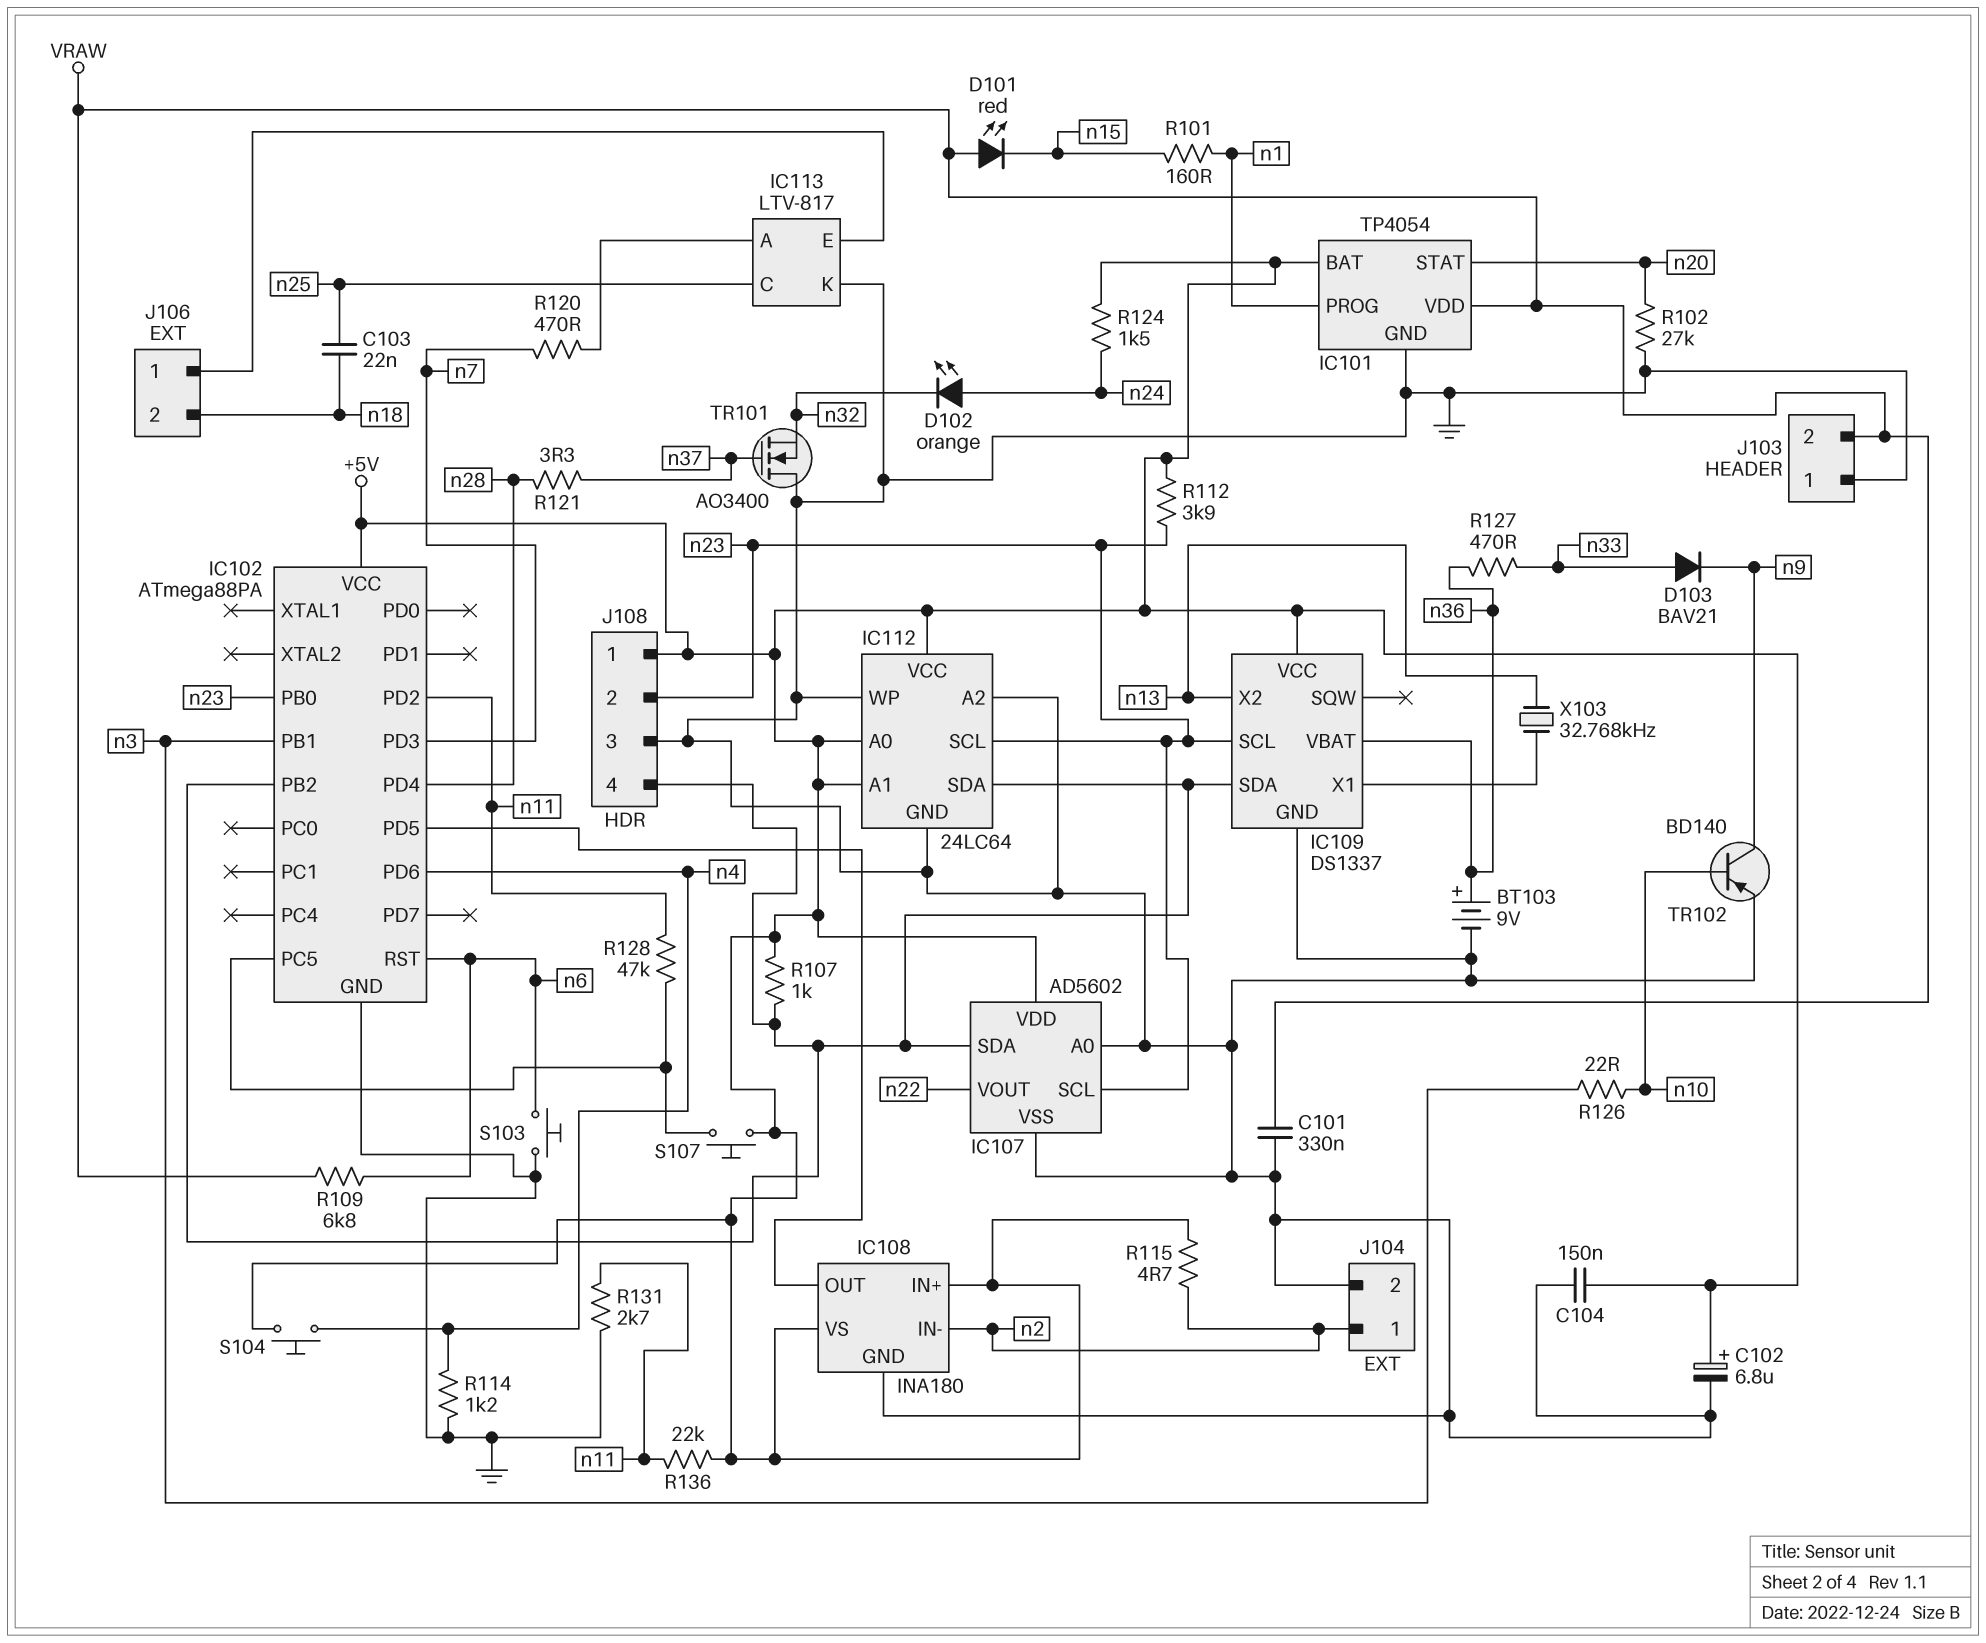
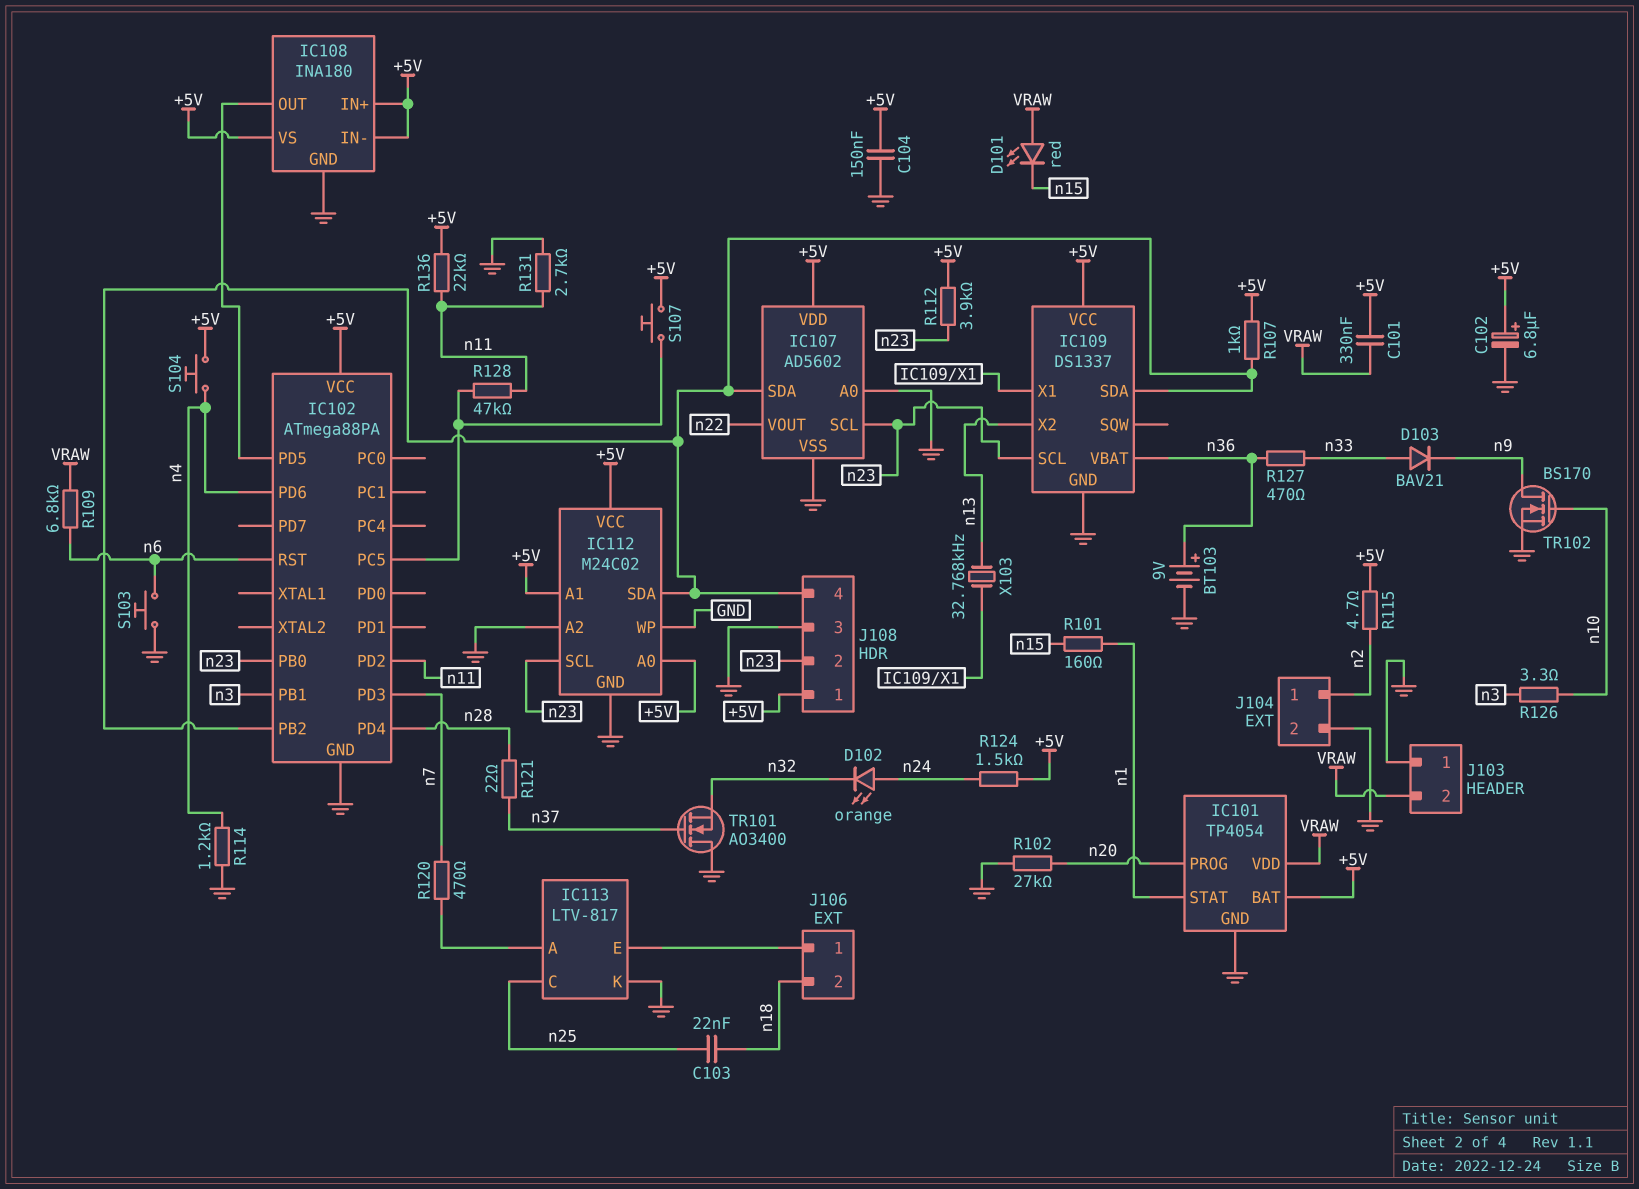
C101: 330nF (GND, VRAW) -> 330nF (+5V, VRAW)
IC101 pin PROG: n1 -> n20
IC101 pin STAT: n20 -> n1
IC108 pin IN-: n2 -> +5V
IC112: 24LC64 -> M24C02
R121: 3.3 (n28, n37) -> 22 (n28, n37)
R126: 22 (n3, n10) -> 3.3 (n3, n10)
TR102: PNP BD140 (B n10, C n9, E GND) -> NMOS BS170 (G n10, D n9, S GND)

